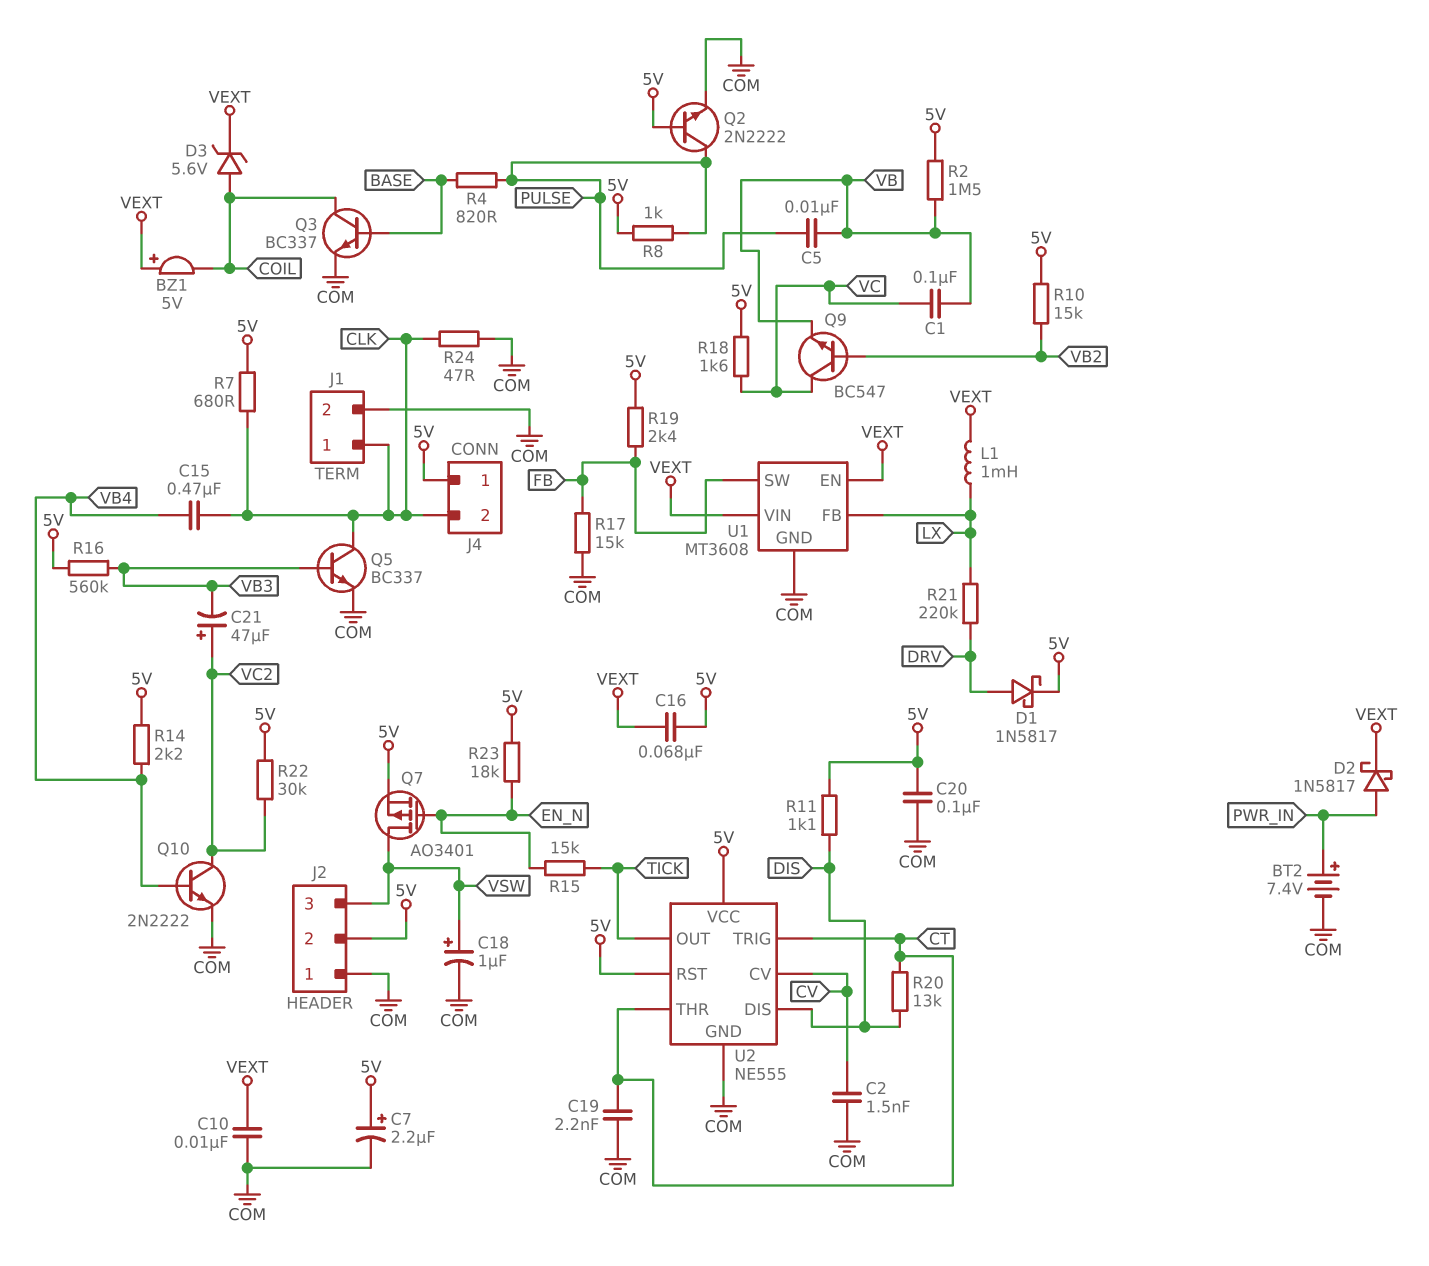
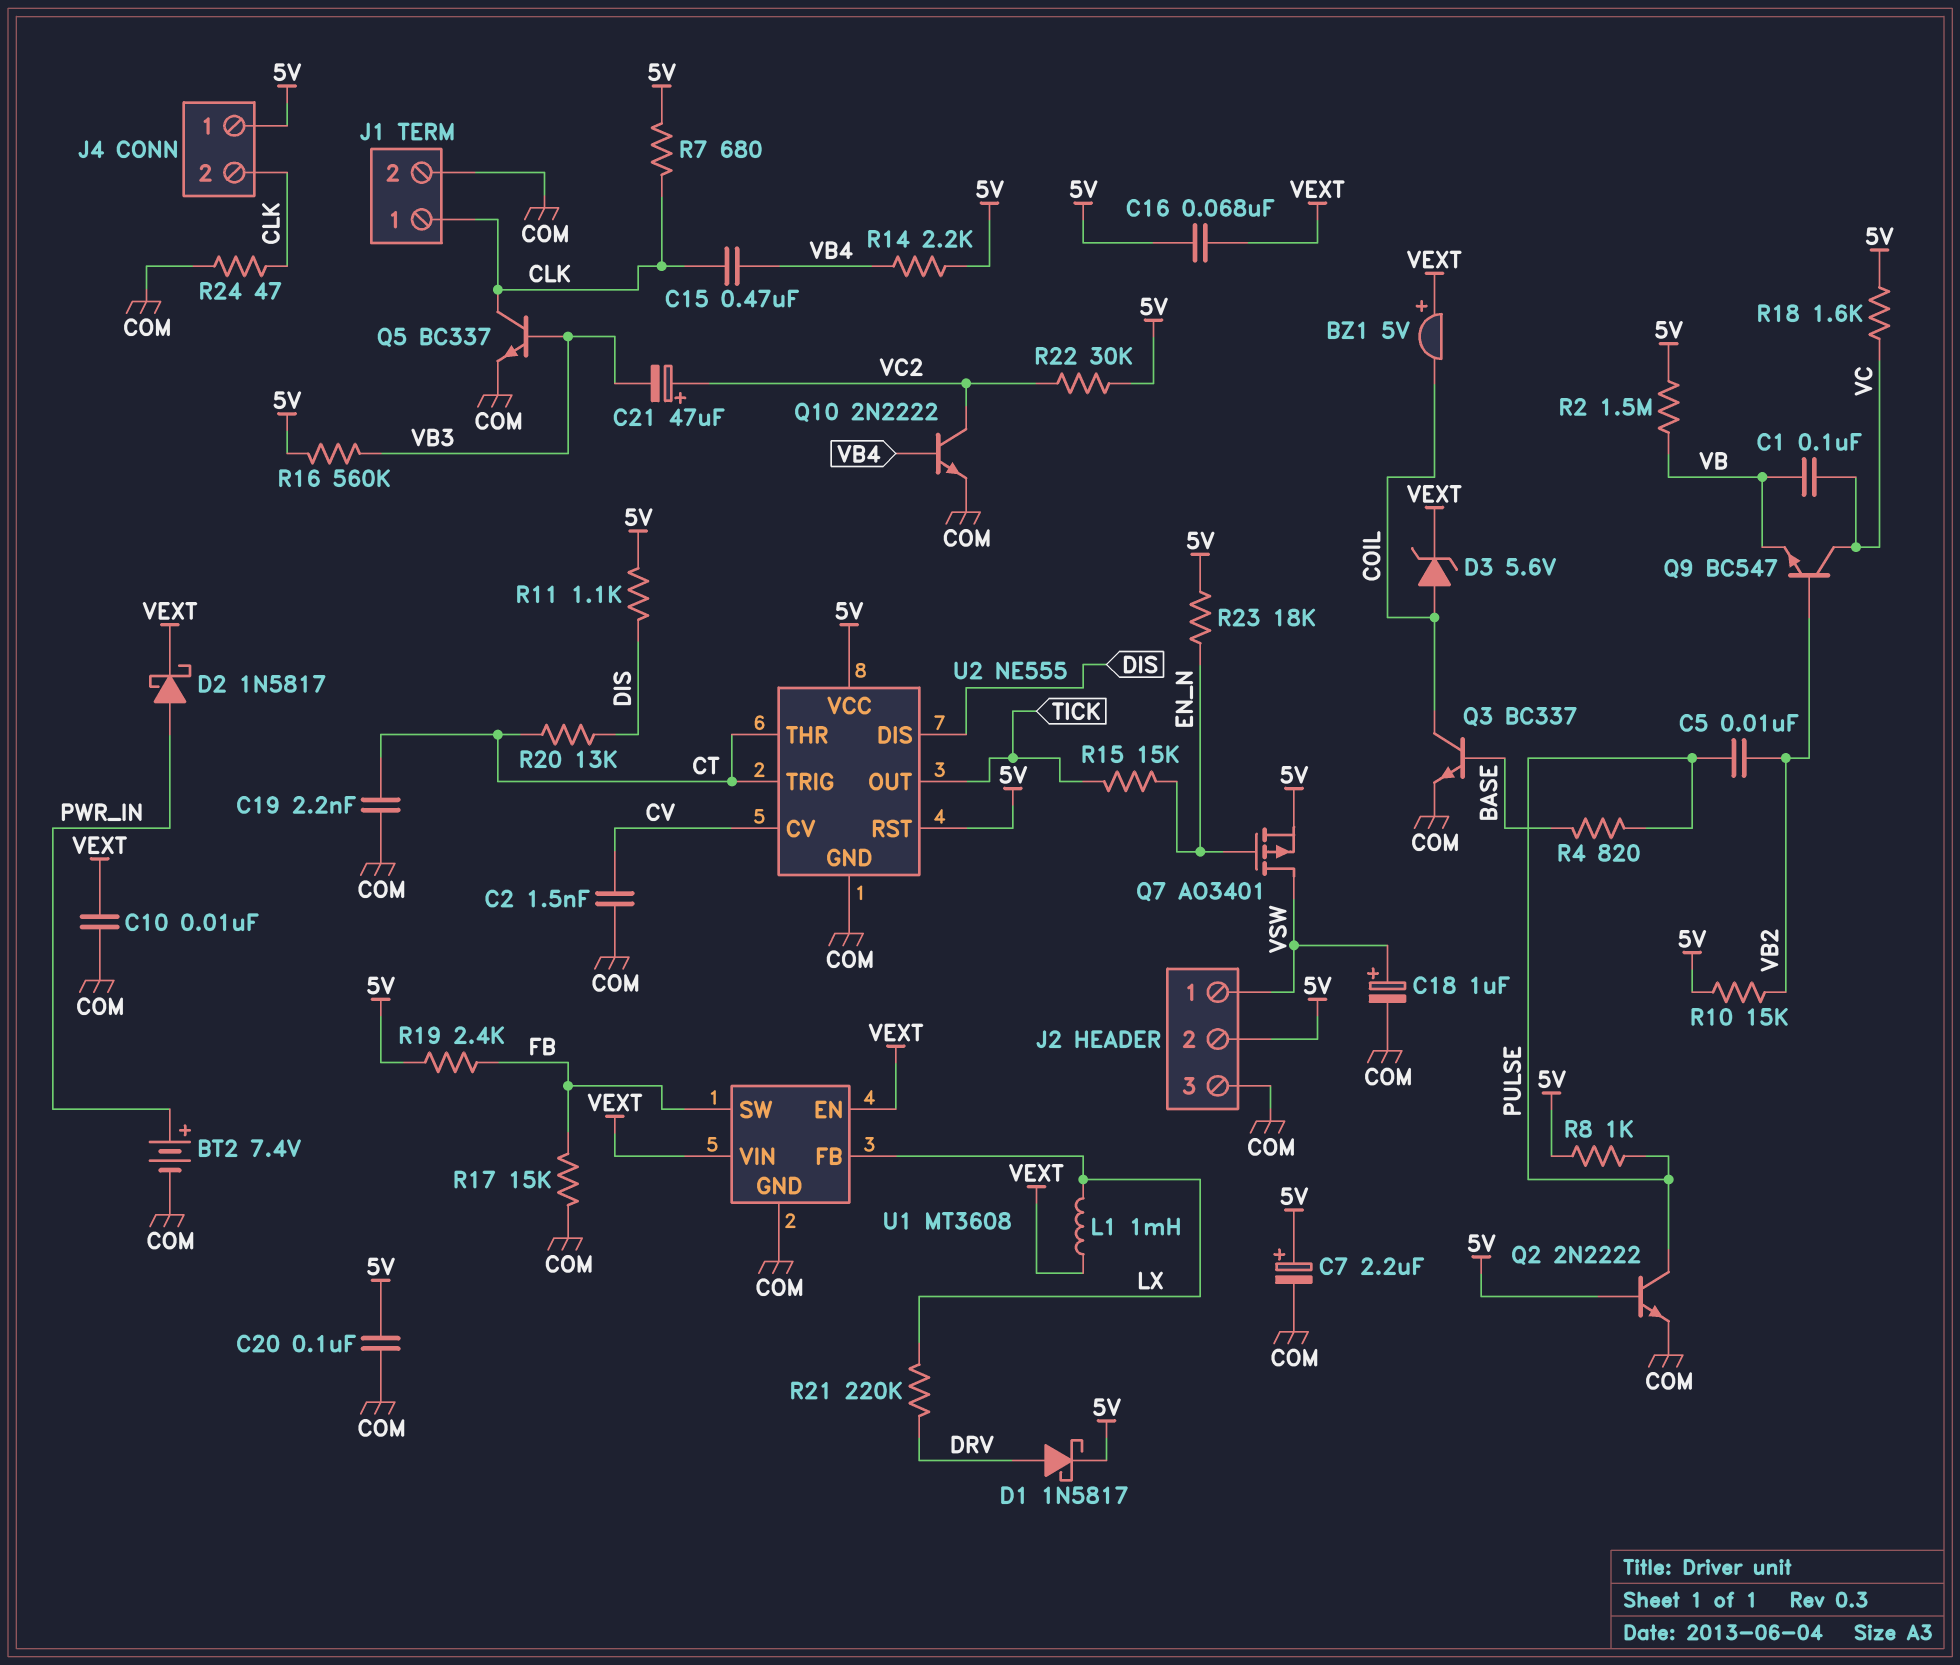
C5: 10nF (PULSE, VB) -> 10nF (PULSE, VB2)
J2 pin 1: COM -> VSW
J2 pin 3: VSW -> COM

